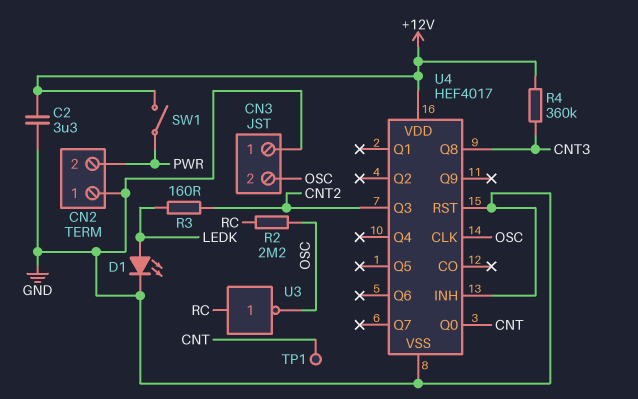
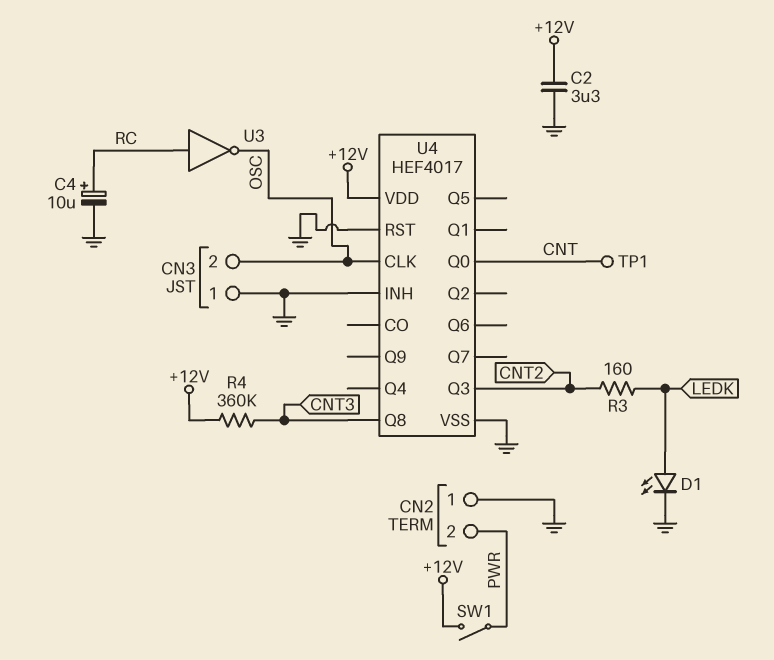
C4: none -> 10uF (plus RC, minus GND)
R2: 2.2M (OSC, RC) -> none

